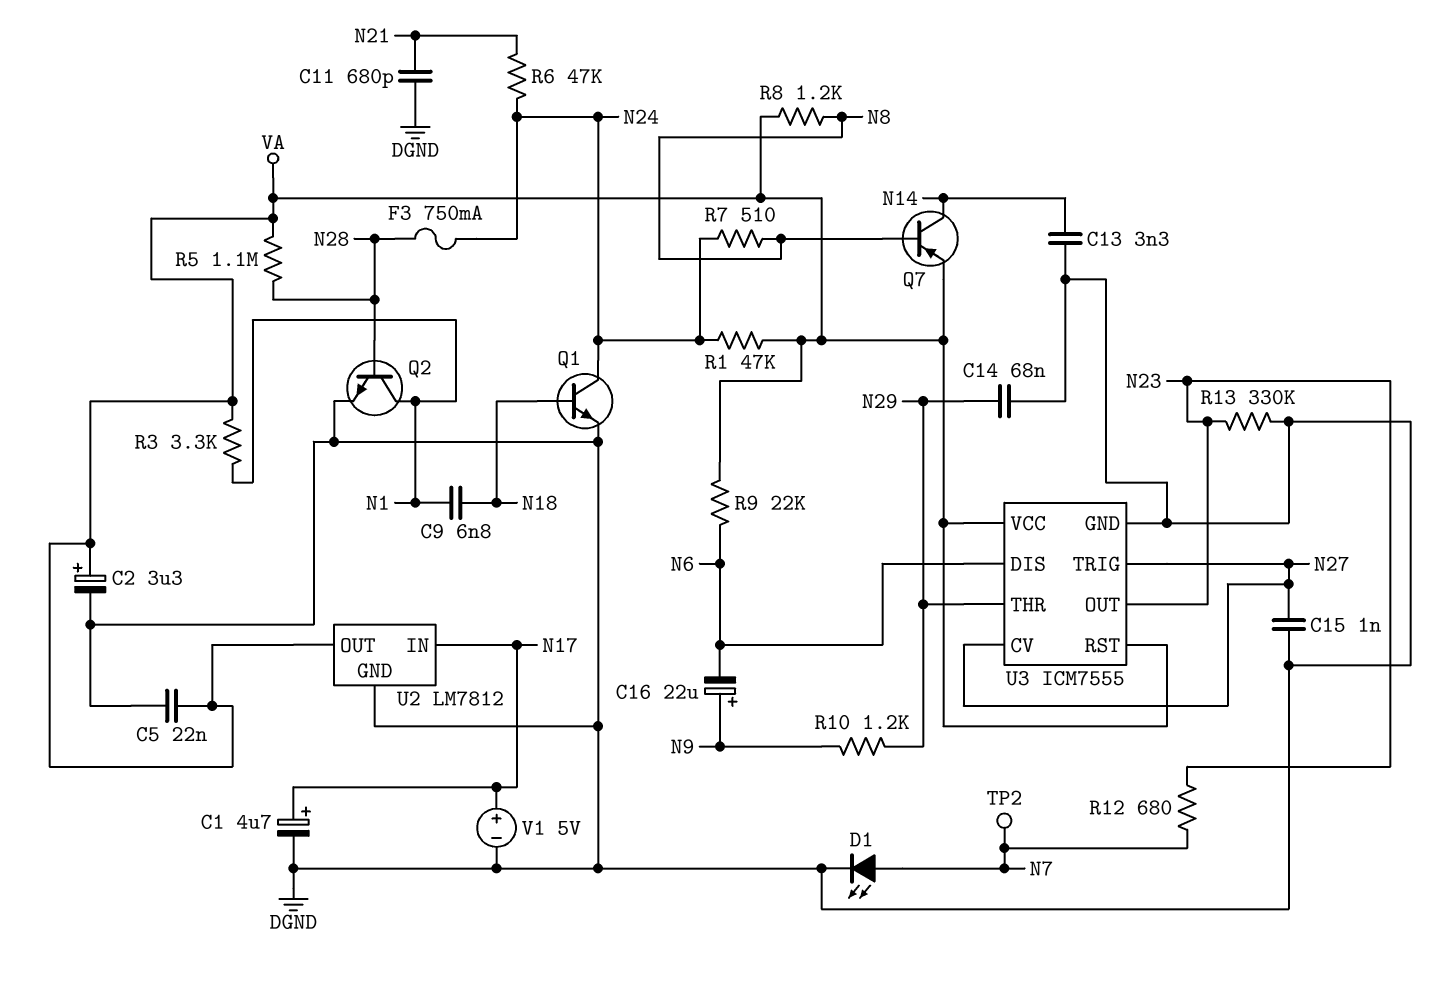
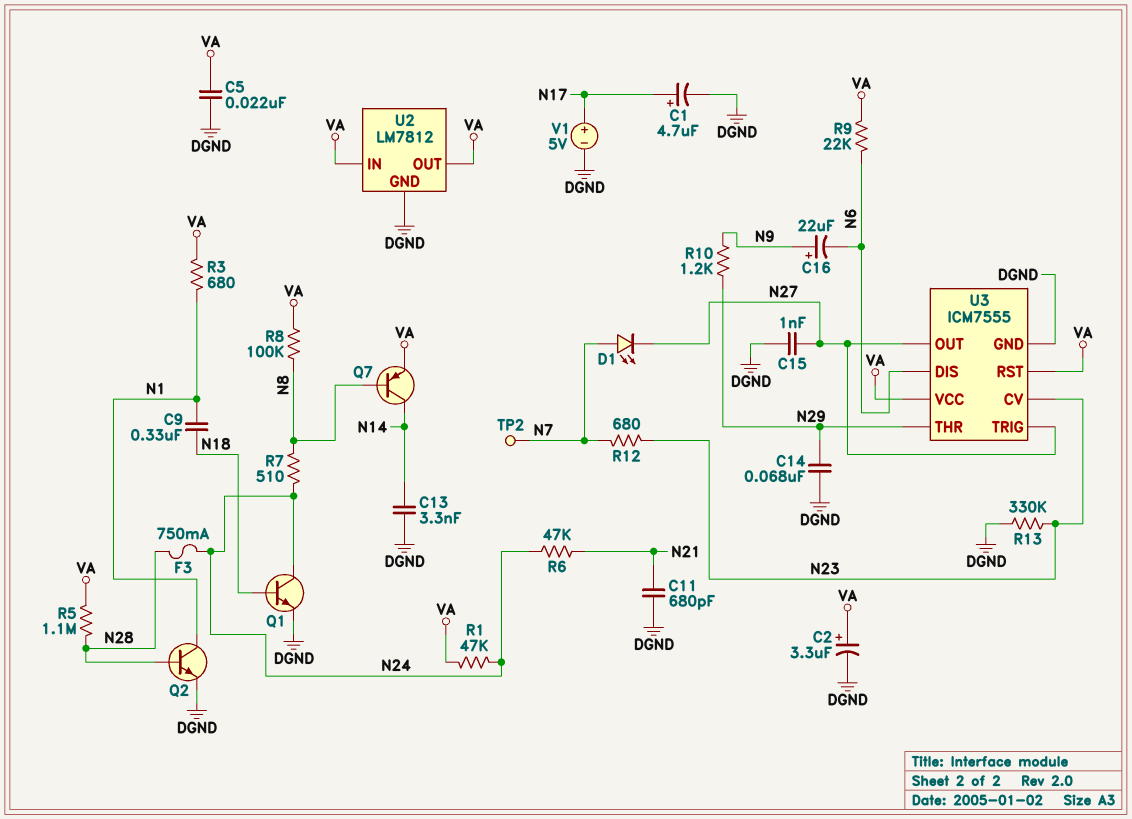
C9: 6.8nF (N1, N18) -> 330nF (N1, N18)
D1: LED (A N7, K DGND) -> LED (A N7, K N27)
R3: 3.3k (N1, VA) -> 680 (N1, VA)
R8: 1.2k (N8, VA) -> 100k (N8, VA)
U2 pin IN: N17 -> VA
U3 pin CV: N27 -> N23
U3 pin OUT: N23 -> N27

